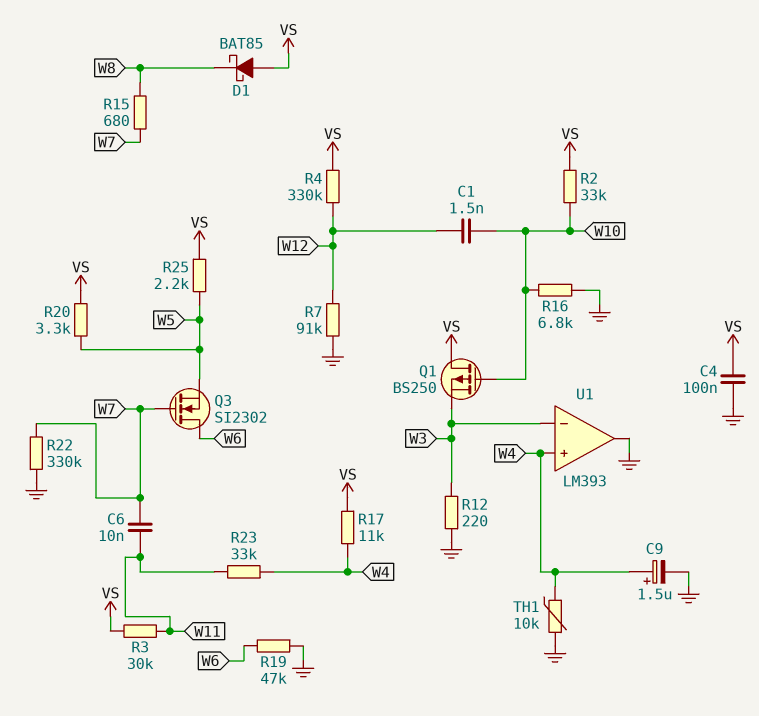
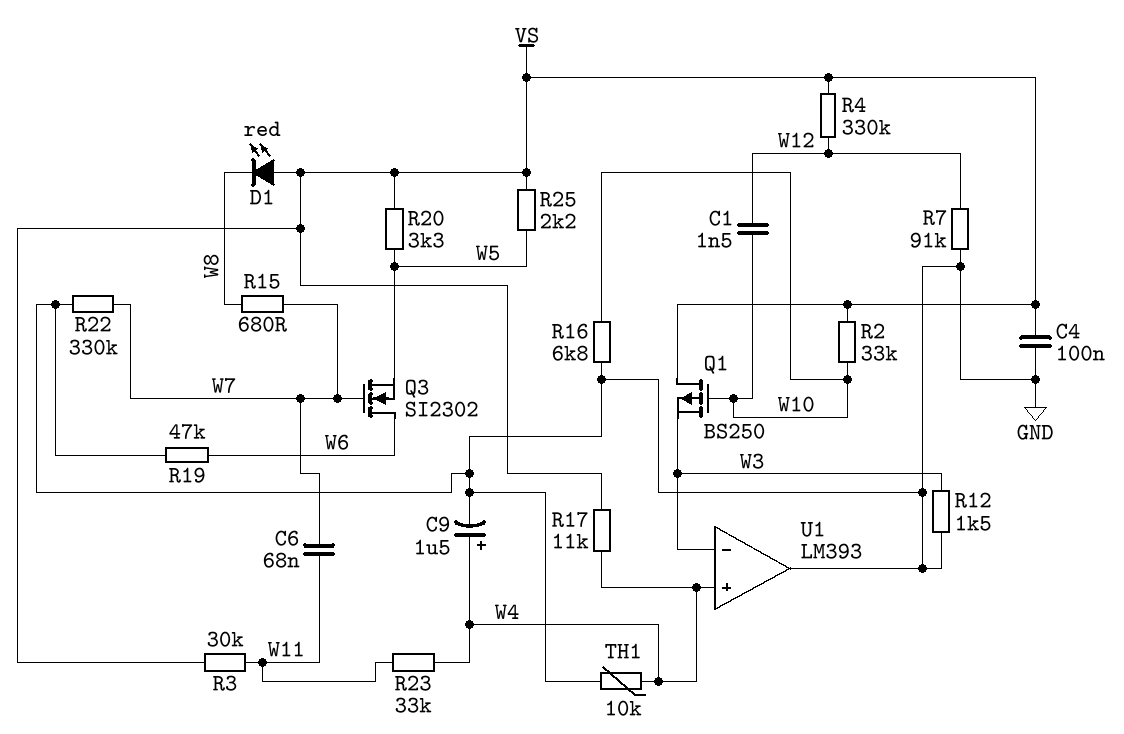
C6: 10nF (W7, W11) -> 68nF (W7, W11)
D1: schottky BAT85 (A VS, K W8) -> LED red (A VS, K W8)
R12: 220 (GND, W3) -> 1.5k (GND, W3)

